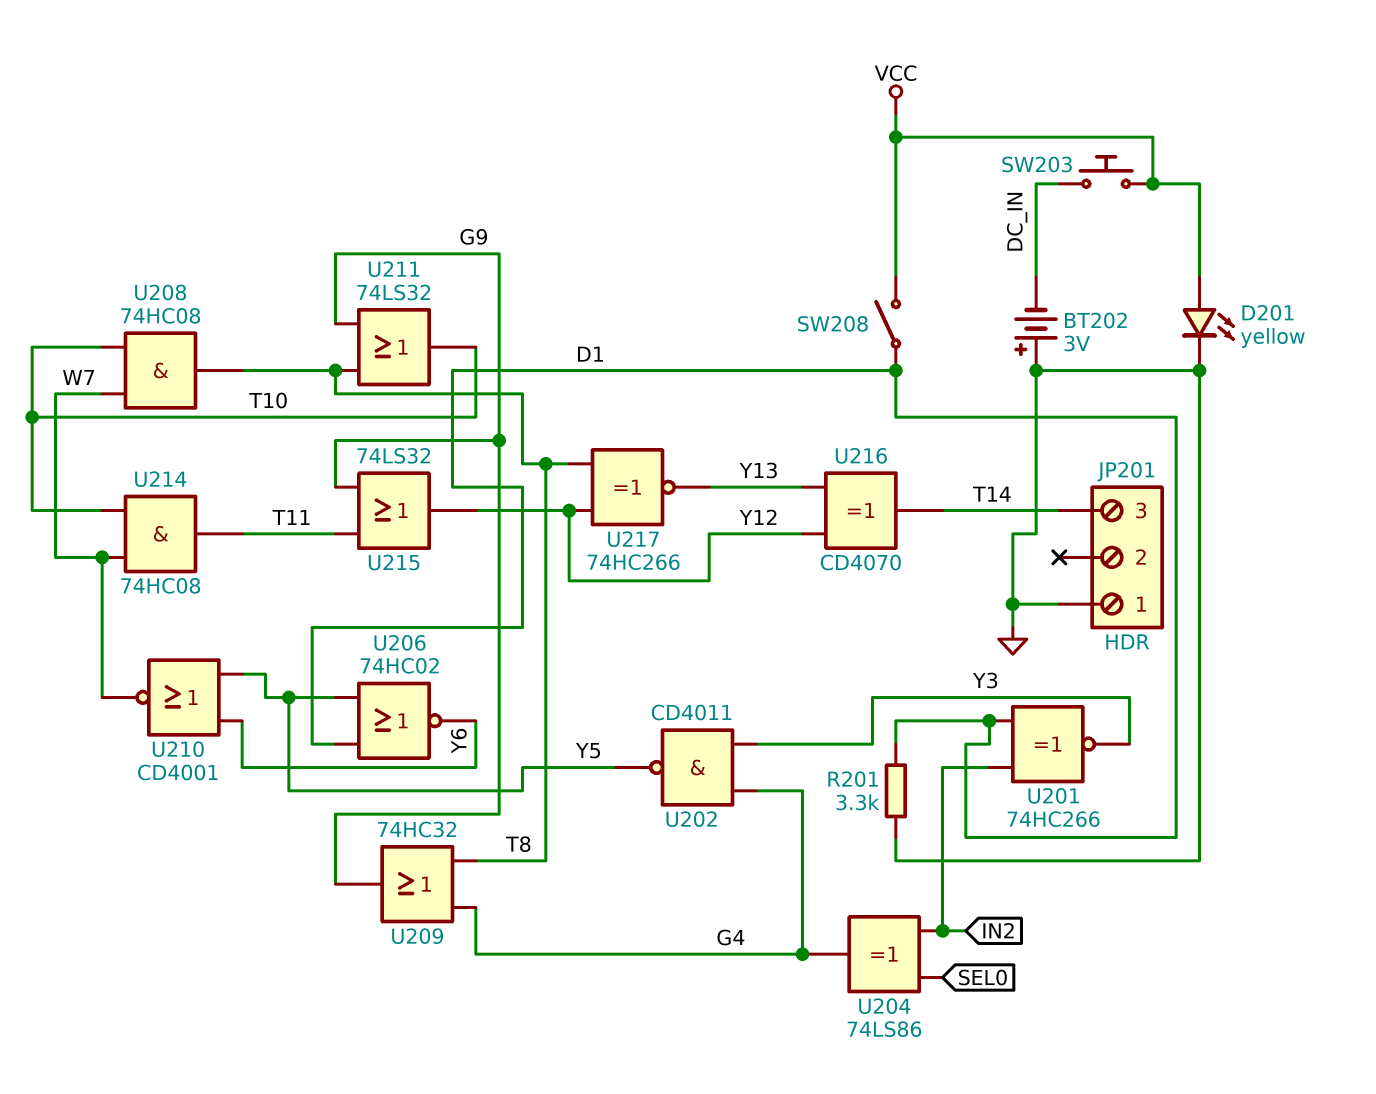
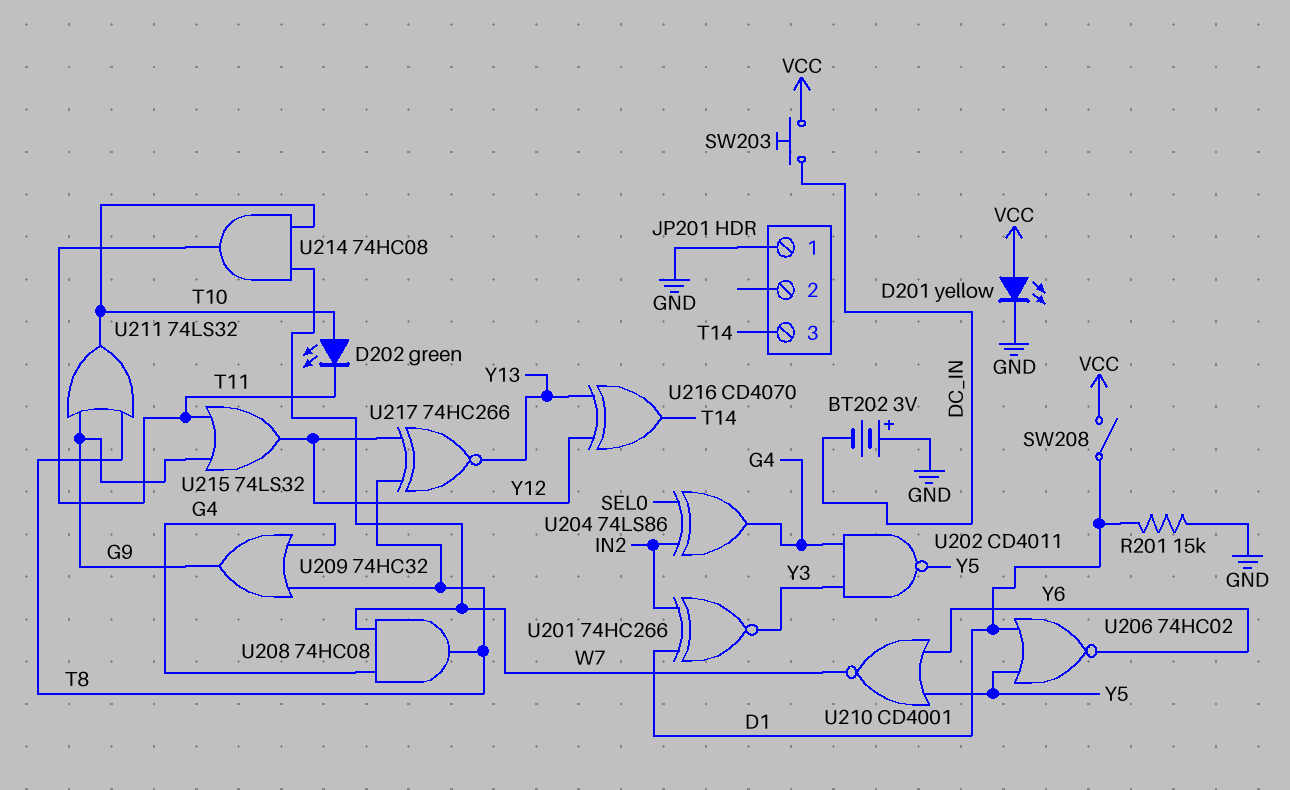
D202: none -> LED green (A T10, K T11)
R201: 3.3k (D1, GND) -> 15k (D1, GND)
U208: AND 74HC08 (in T10, in W7, out T8) -> AND 74HC08 (in G4, in W7, out T8)

